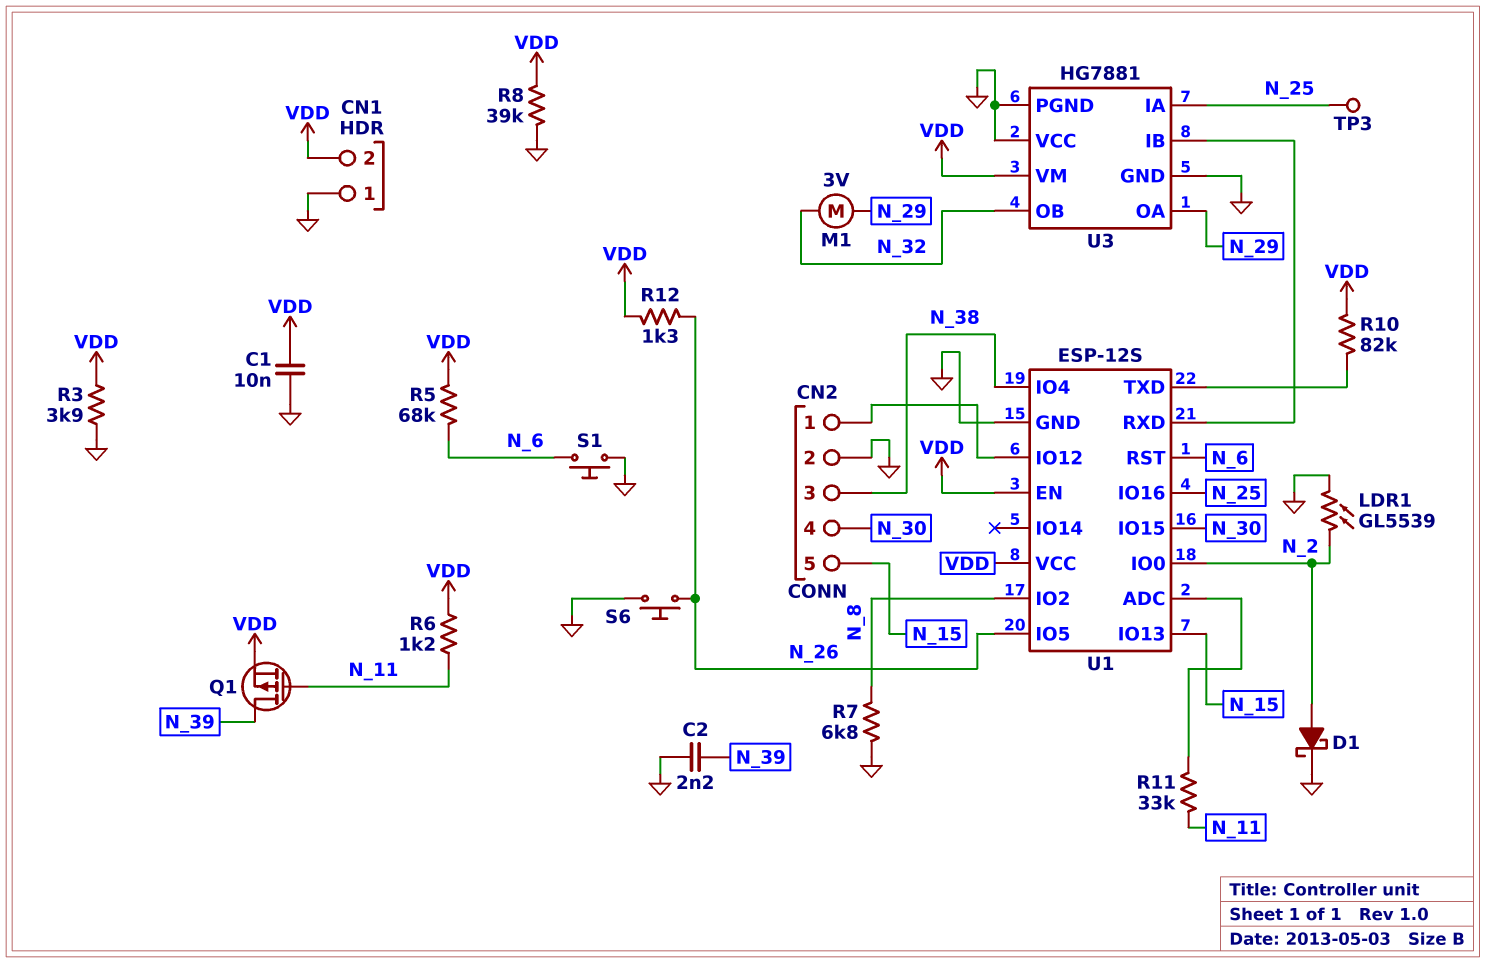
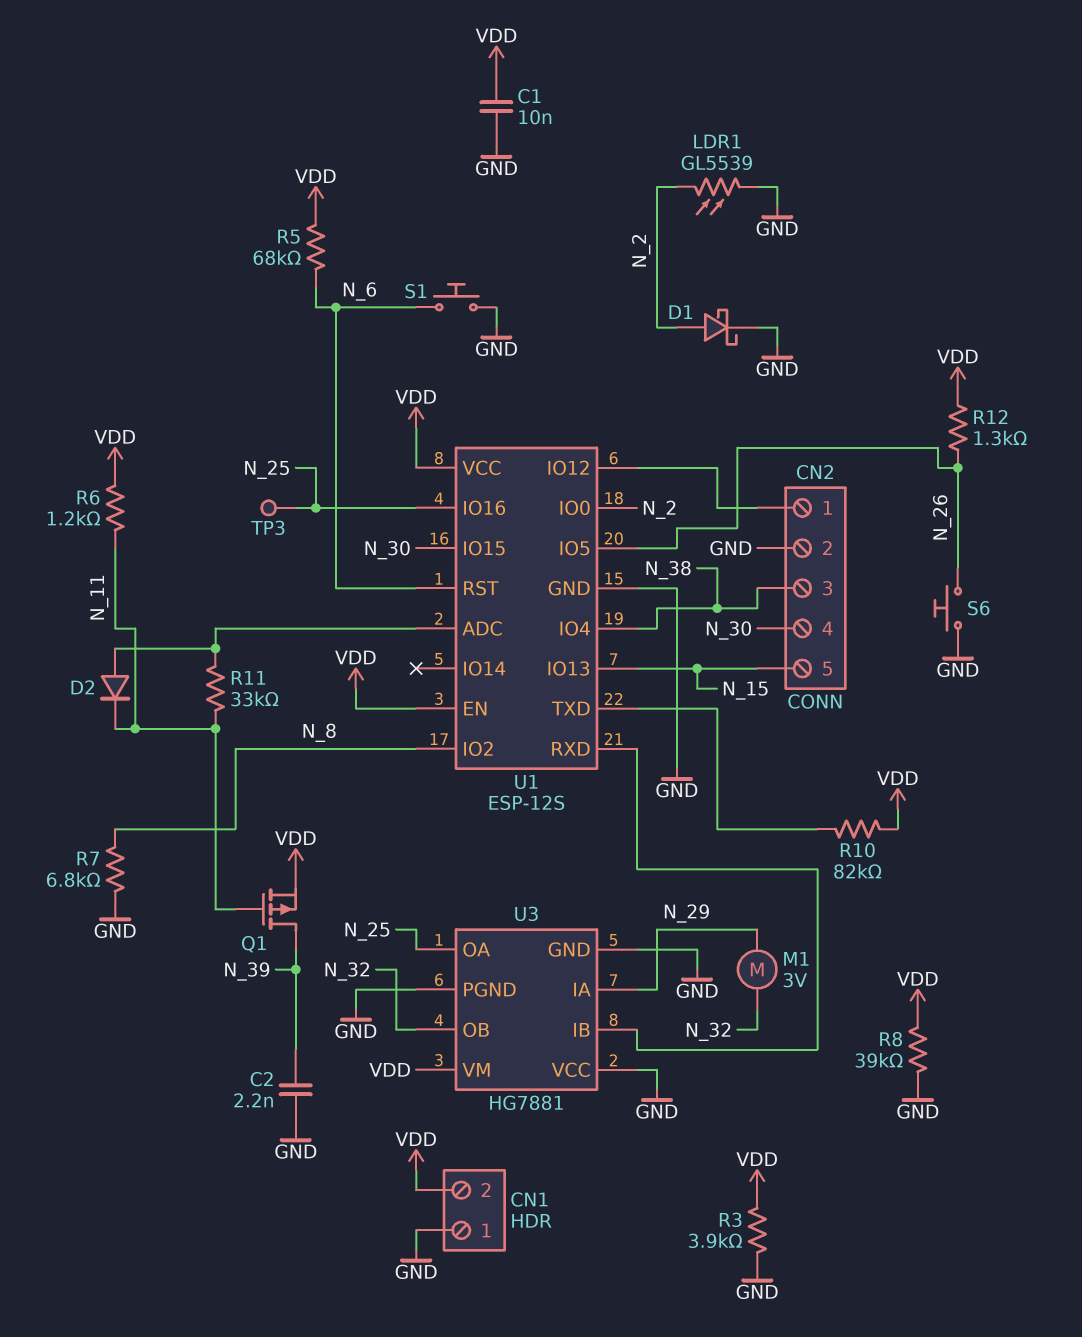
D2: none -> diode (A U1/ADC, K N_11)
U3 pin IA: N_25 -> N_29
U3 pin OA: N_29 -> N_25

